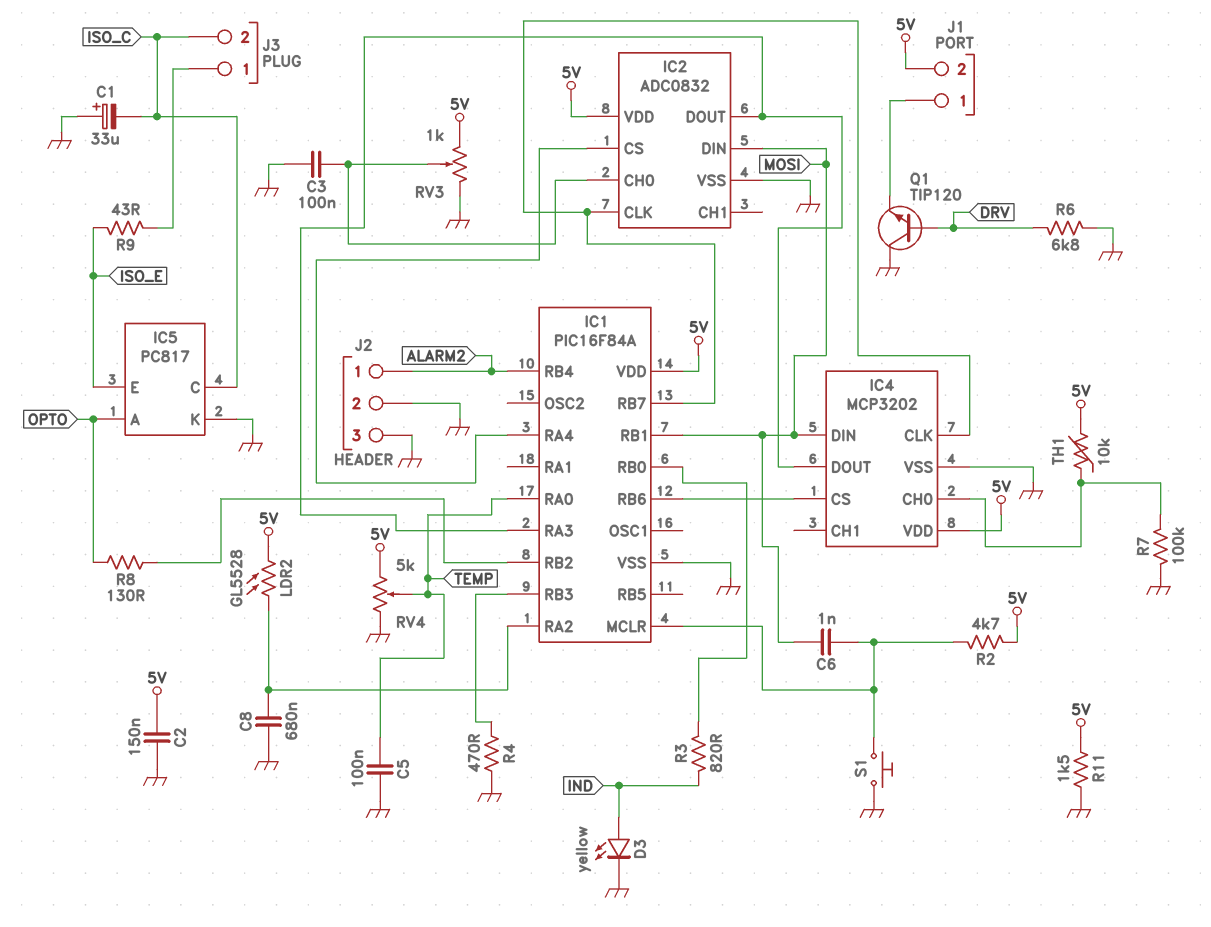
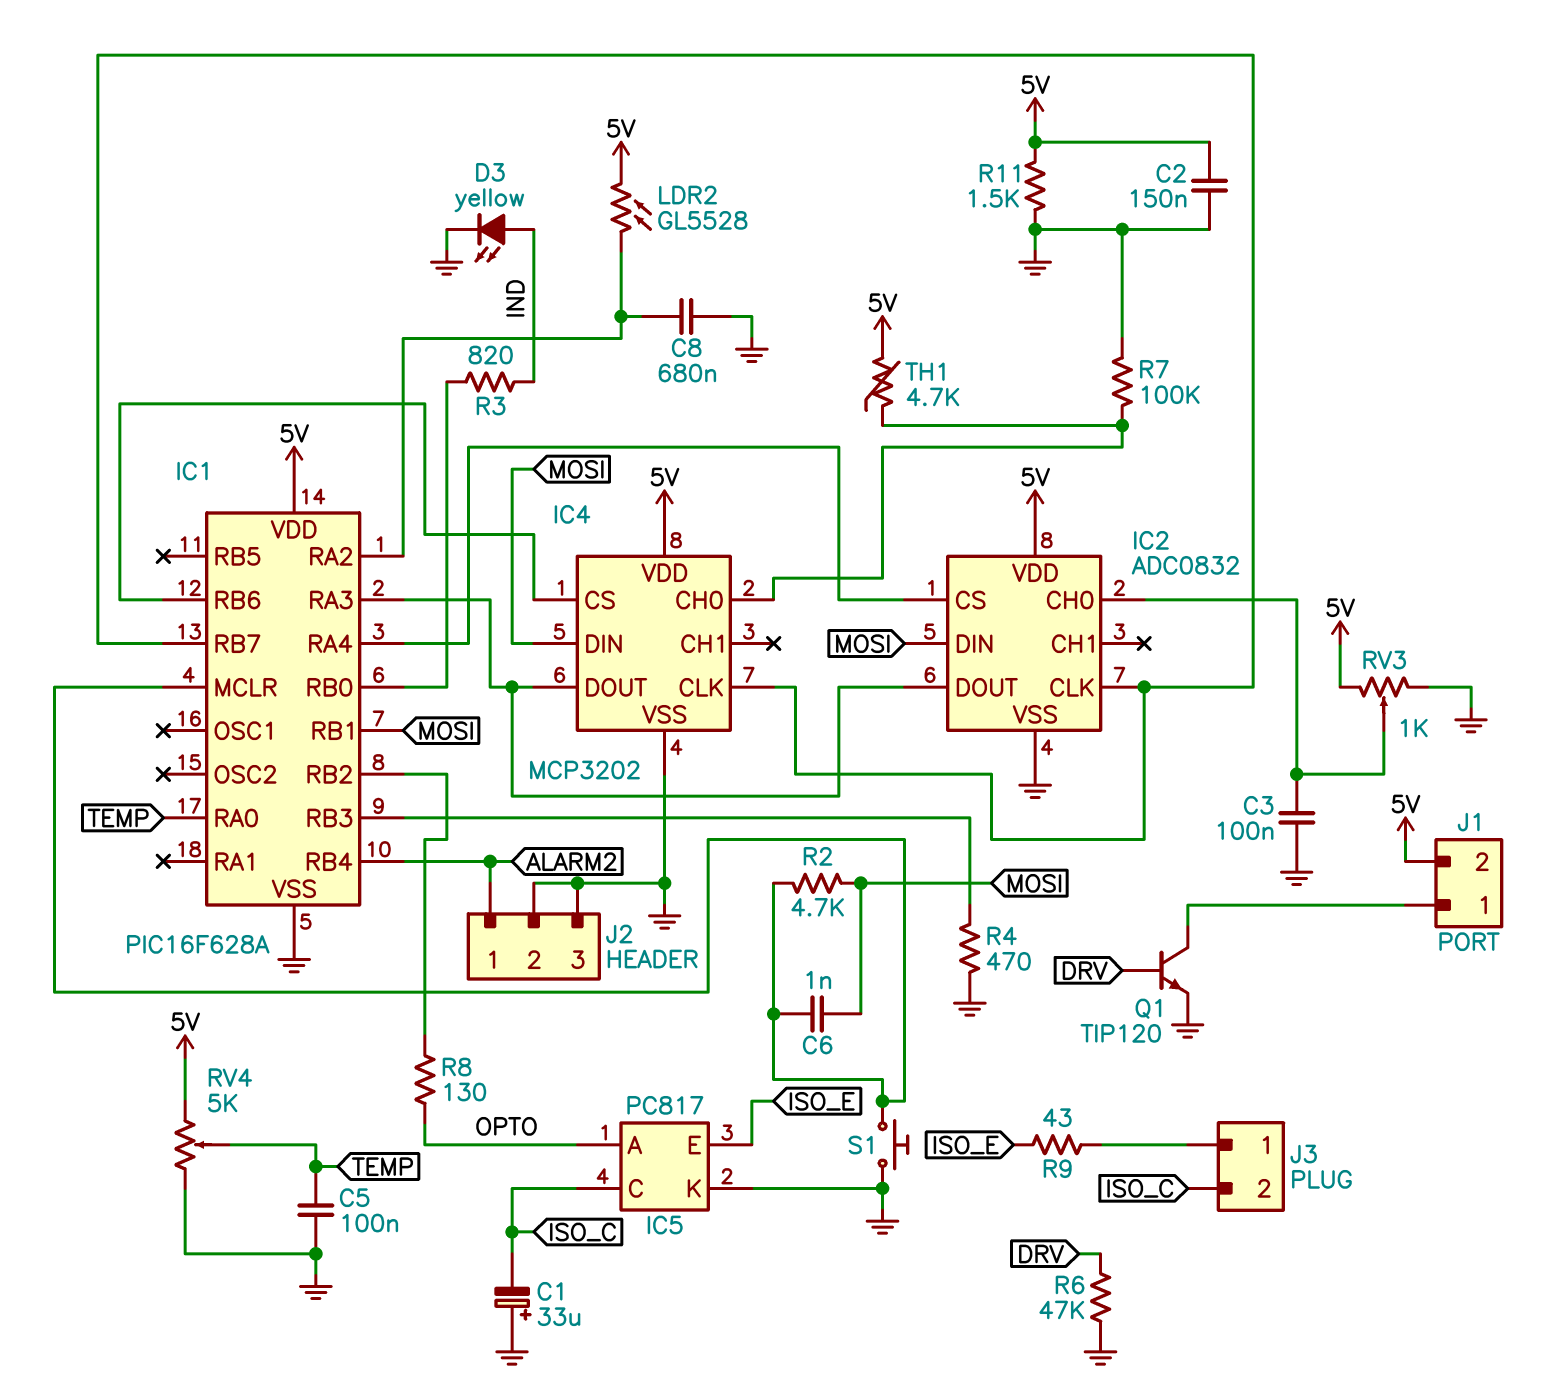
IC1: PIC16F84A -> PIC16F628A
Q1: NPN TIP120 (B DRV, C GND, E J1/1) -> NPN TIP120 (B DRV, C J1/1, E GND)
R2: 4.7k (5V, IC1/MCLR) -> 4.7k (IC1/MCLR, MOSI)
R6: 6.8k (DRV, GND) -> 47k (DRV, GND)
TH1: 10k (5V, IC4/CH0) -> 4.7k (5V, IC4/CH0)

